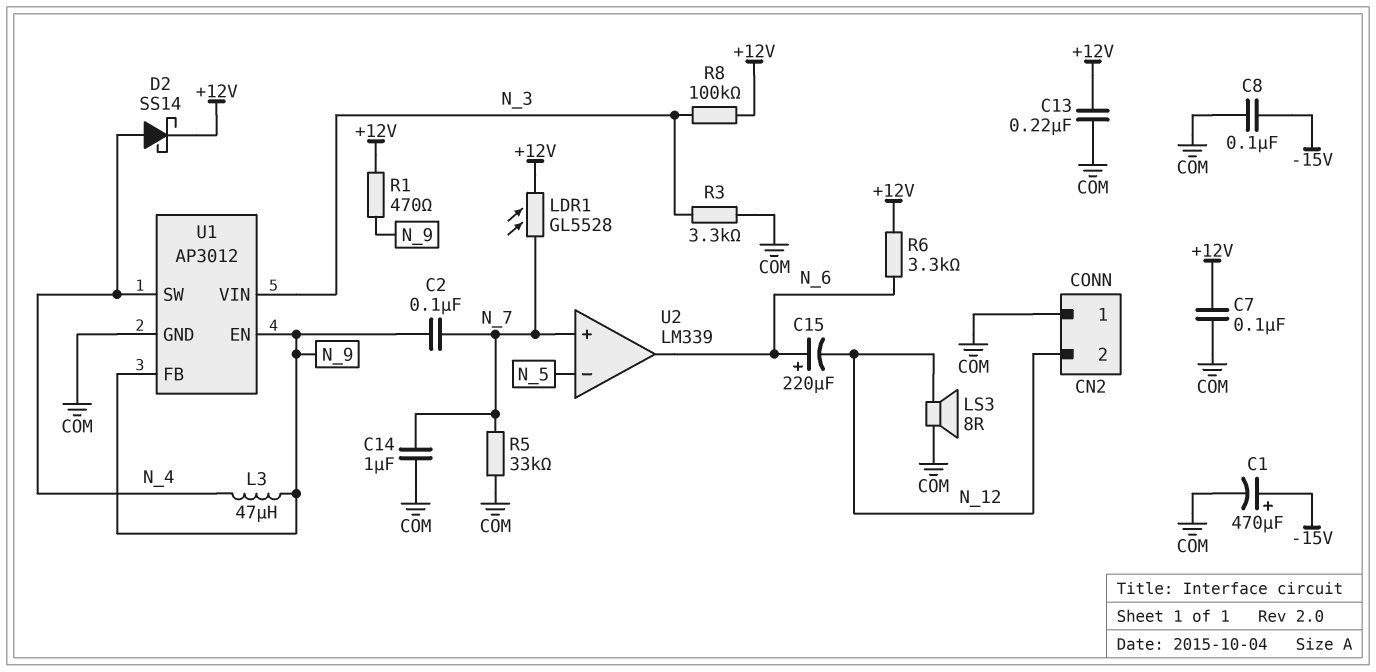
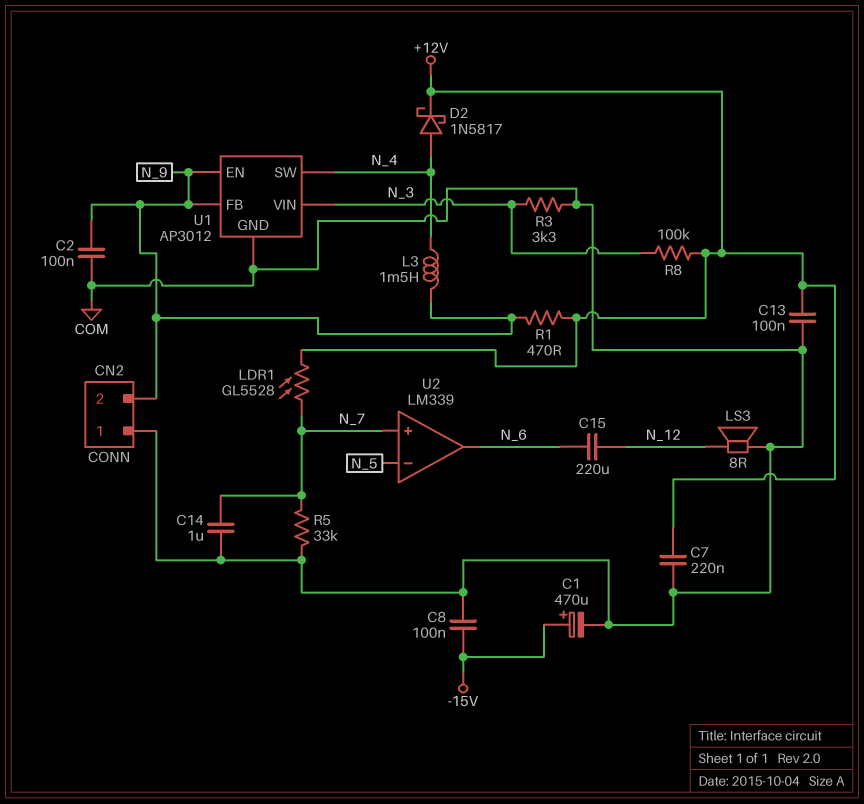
C2: 100nF (N_7, N_9) -> 100nF (COM, N_9)
C7: 100nF (+12V, COM) -> 220nF (+12V, COM)
C13: 220nF (+12V, COM) -> 100nF (+12V, COM)
C15: 220uF (plus N_6, minus N_12) -> 220uF (N_6, N_12)
CN2 pin 2: N_12 -> N_9
D2: schottky SS14 (A N_4, K +12V) -> schottky 1N5817 (A N_4, K +12V)
L3: 47uH (N_4, N_9) -> 1.5mH (N_4, N_9)
R6: 3.3k (+12V, N_6) -> none

